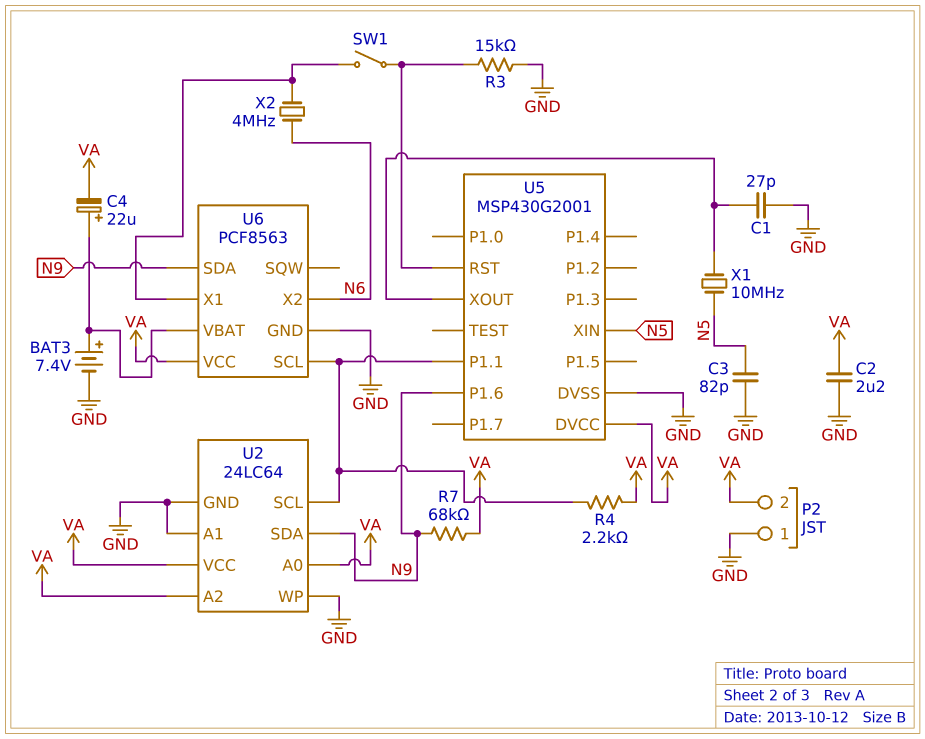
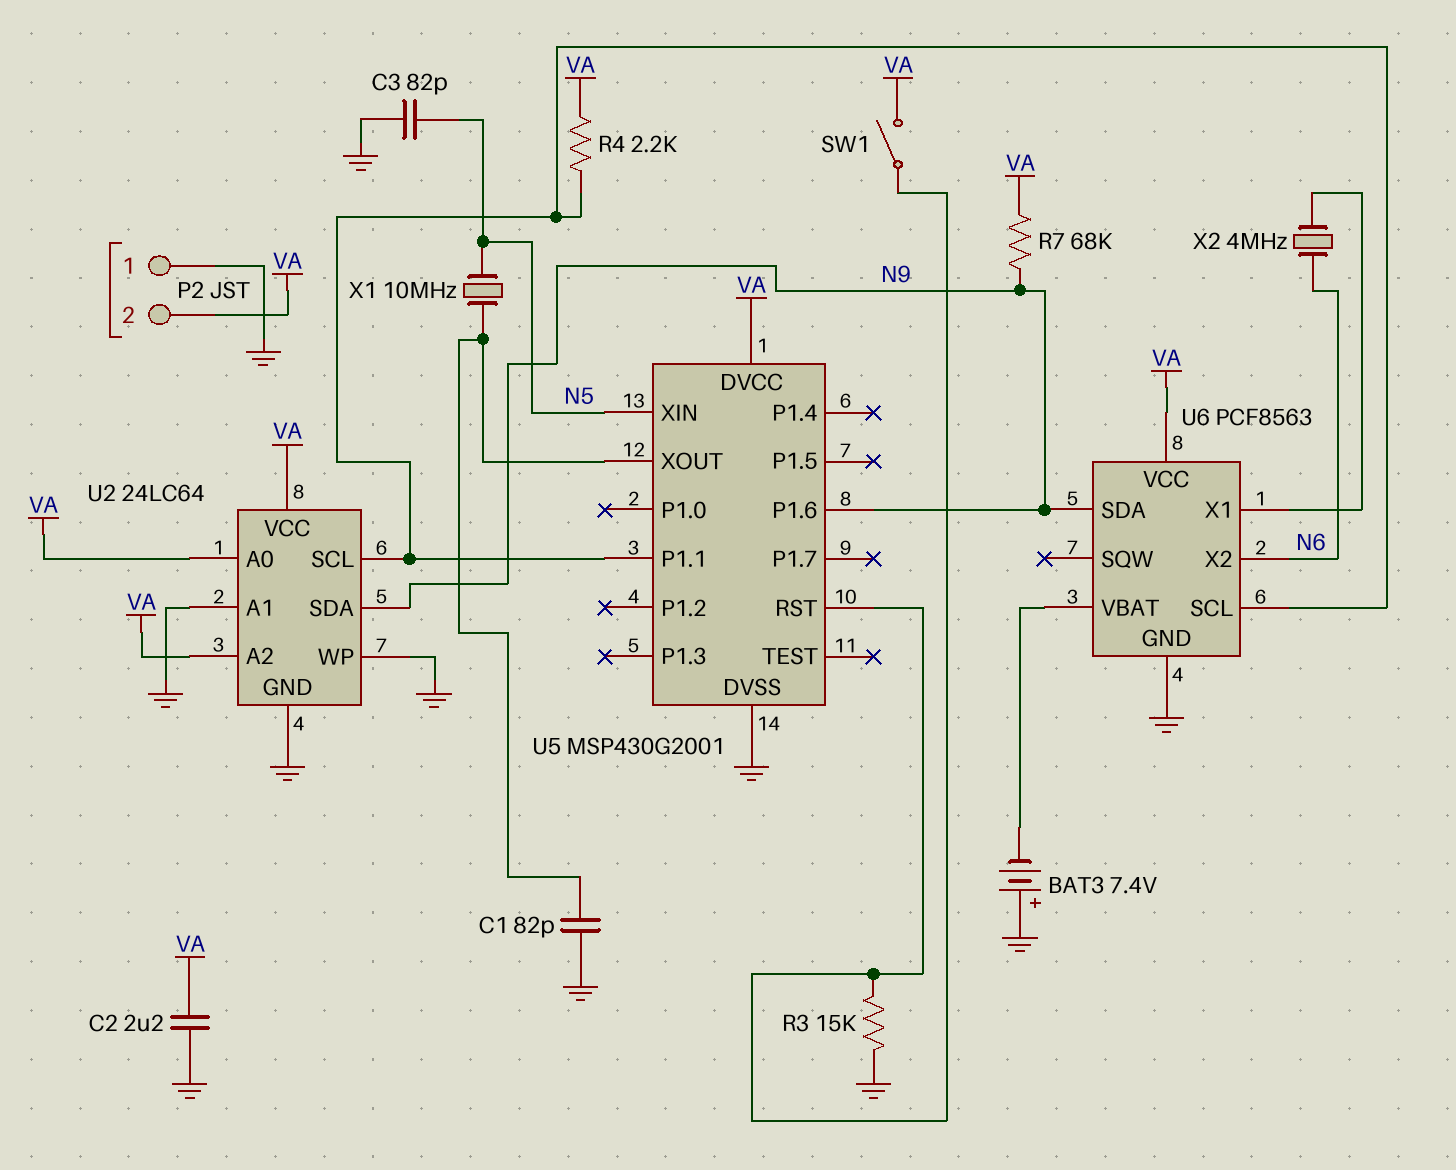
BAT3: 7.4V (plus U6/VBAT, minus GND) -> 7.4V (plus GND, minus U6/VBAT)
C1: 27pF (GND, U5/XOUT) -> 82pF (GND, U5/XOUT)
C4: 22uF (plus U6/VBAT, minus VA) -> none
SW1: switch (U5/RST, U6/X1) -> switch (U5/RST, VA)

